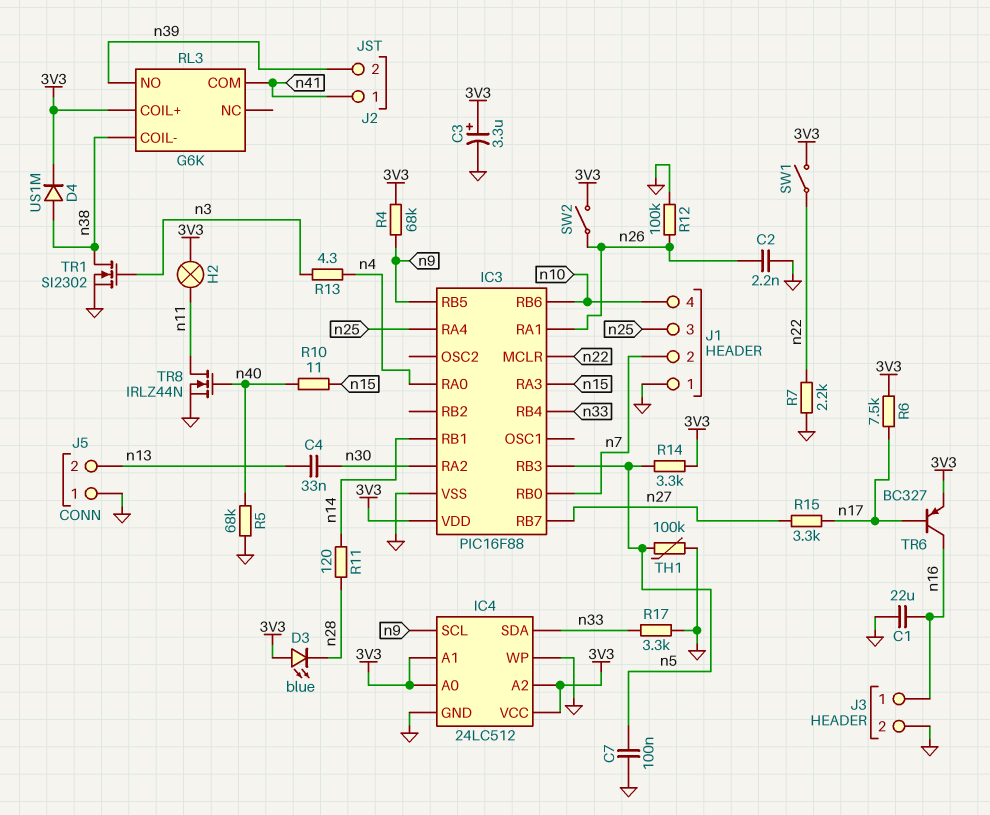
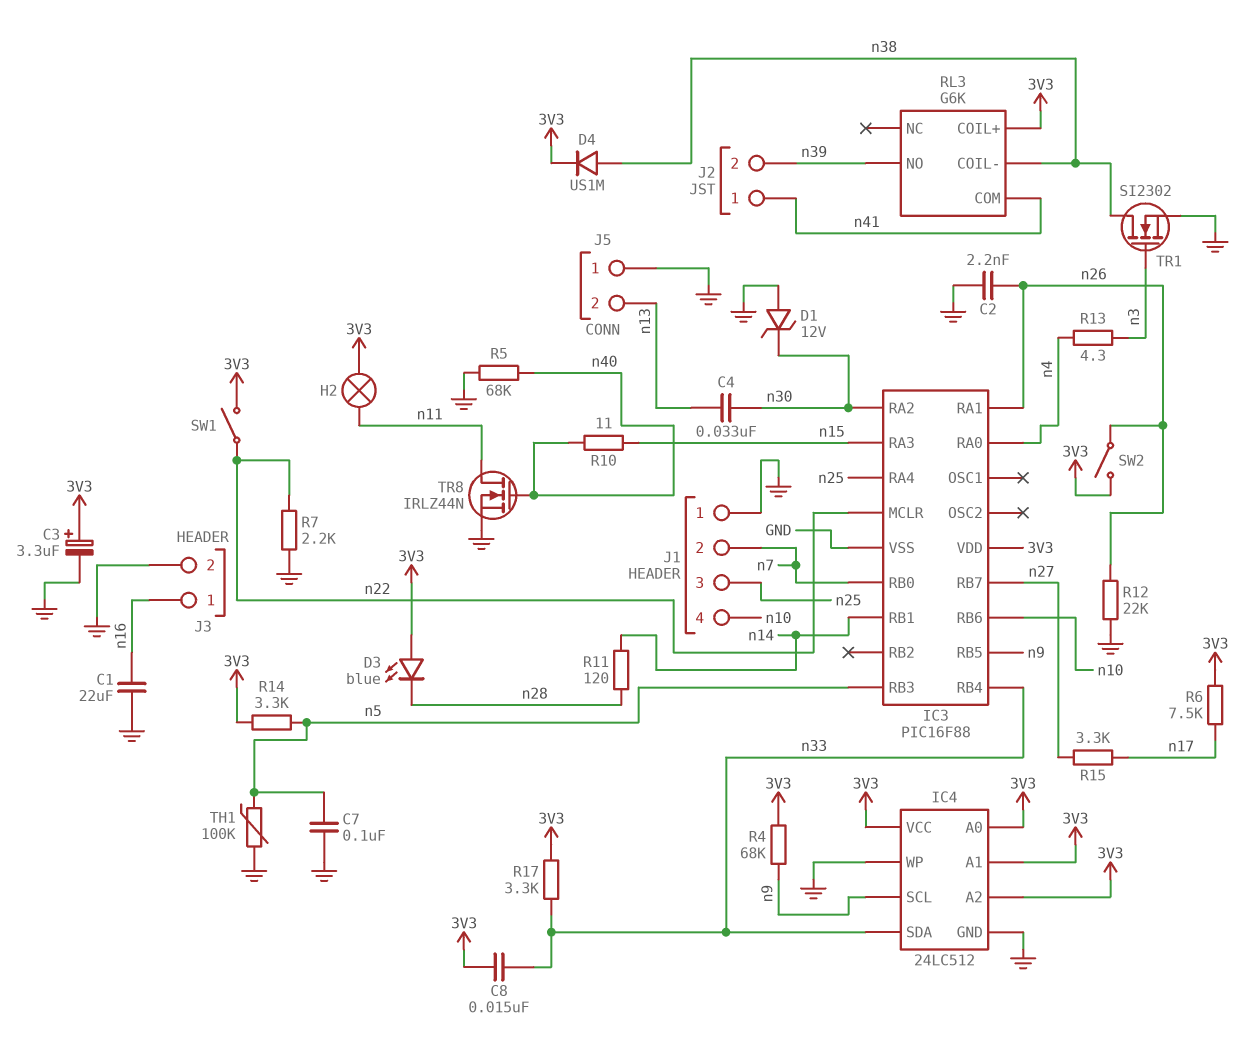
C8: none -> 15nF (3V3, n33)
D1: none -> zener 12V (A GND, K n30)
R12: 100k (GND, n26) -> 22k (GND, n26)
R17: 3.3k (GND, n33) -> 3.3k (3V3, n33)
TR6: PNP BC327 (B n17, C n16, E 3V3) -> none

